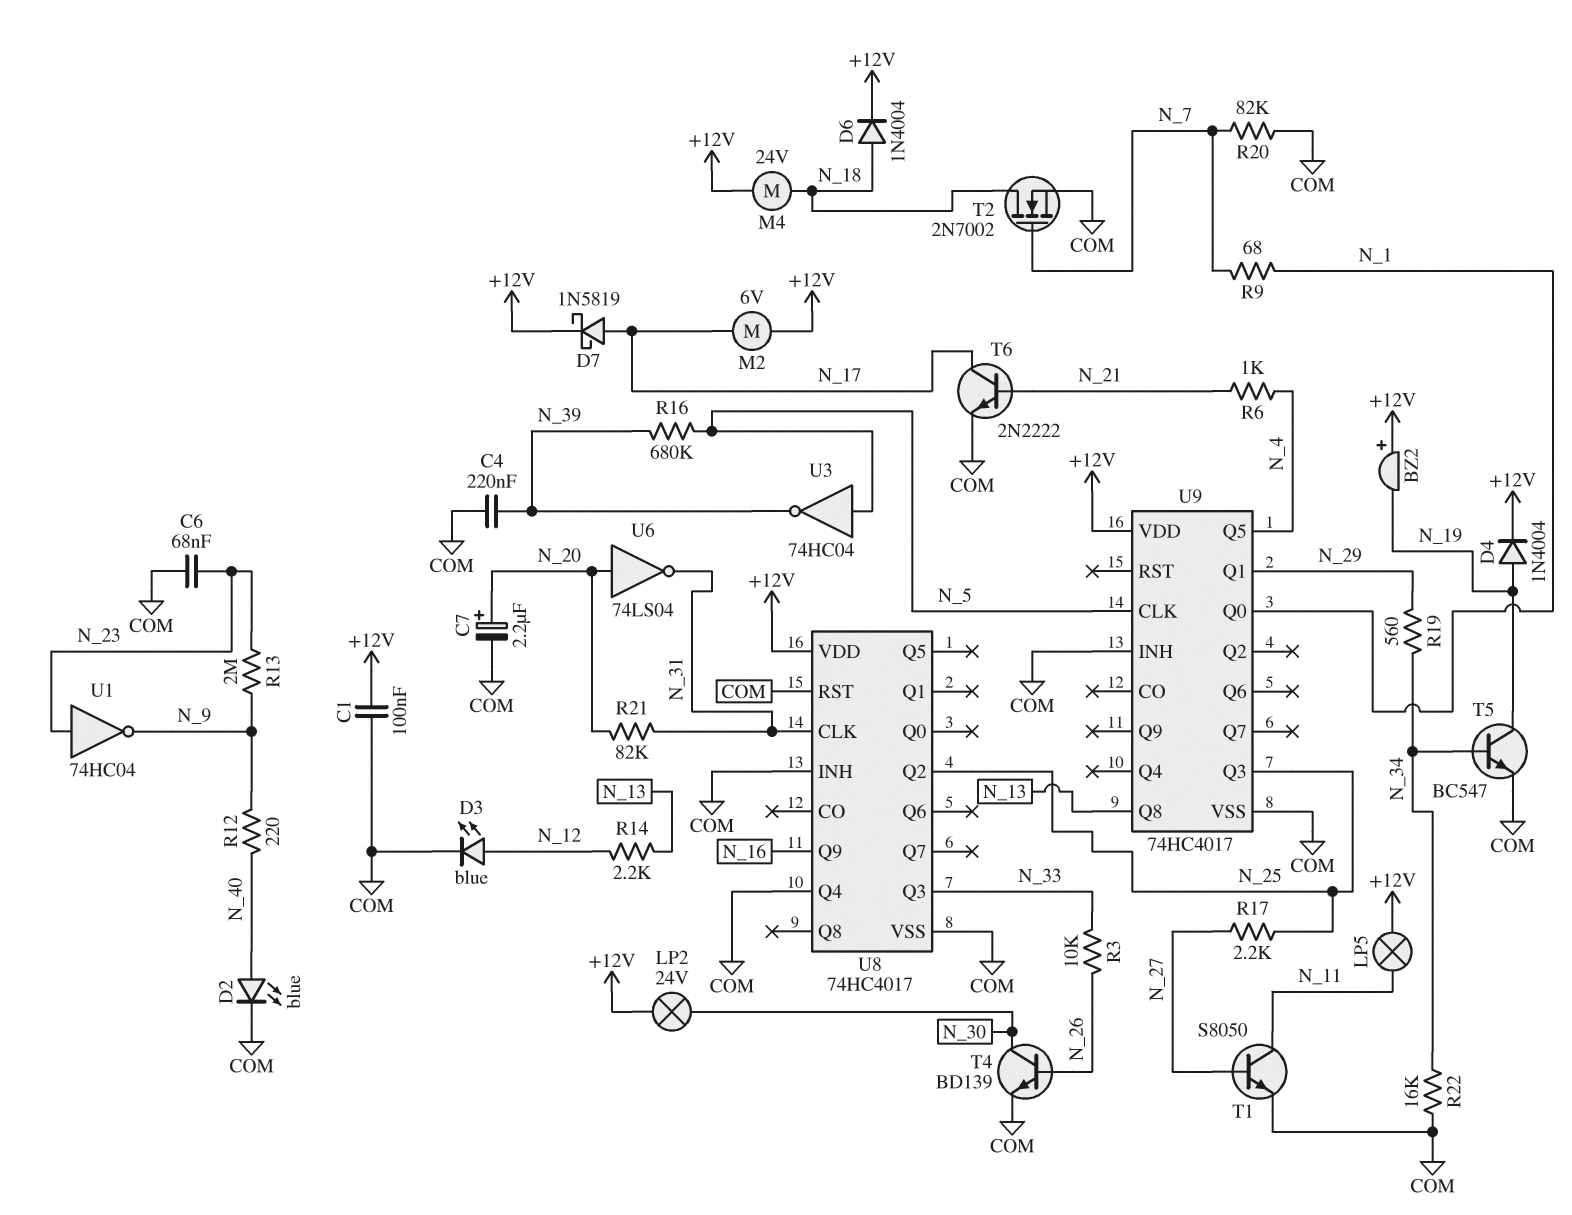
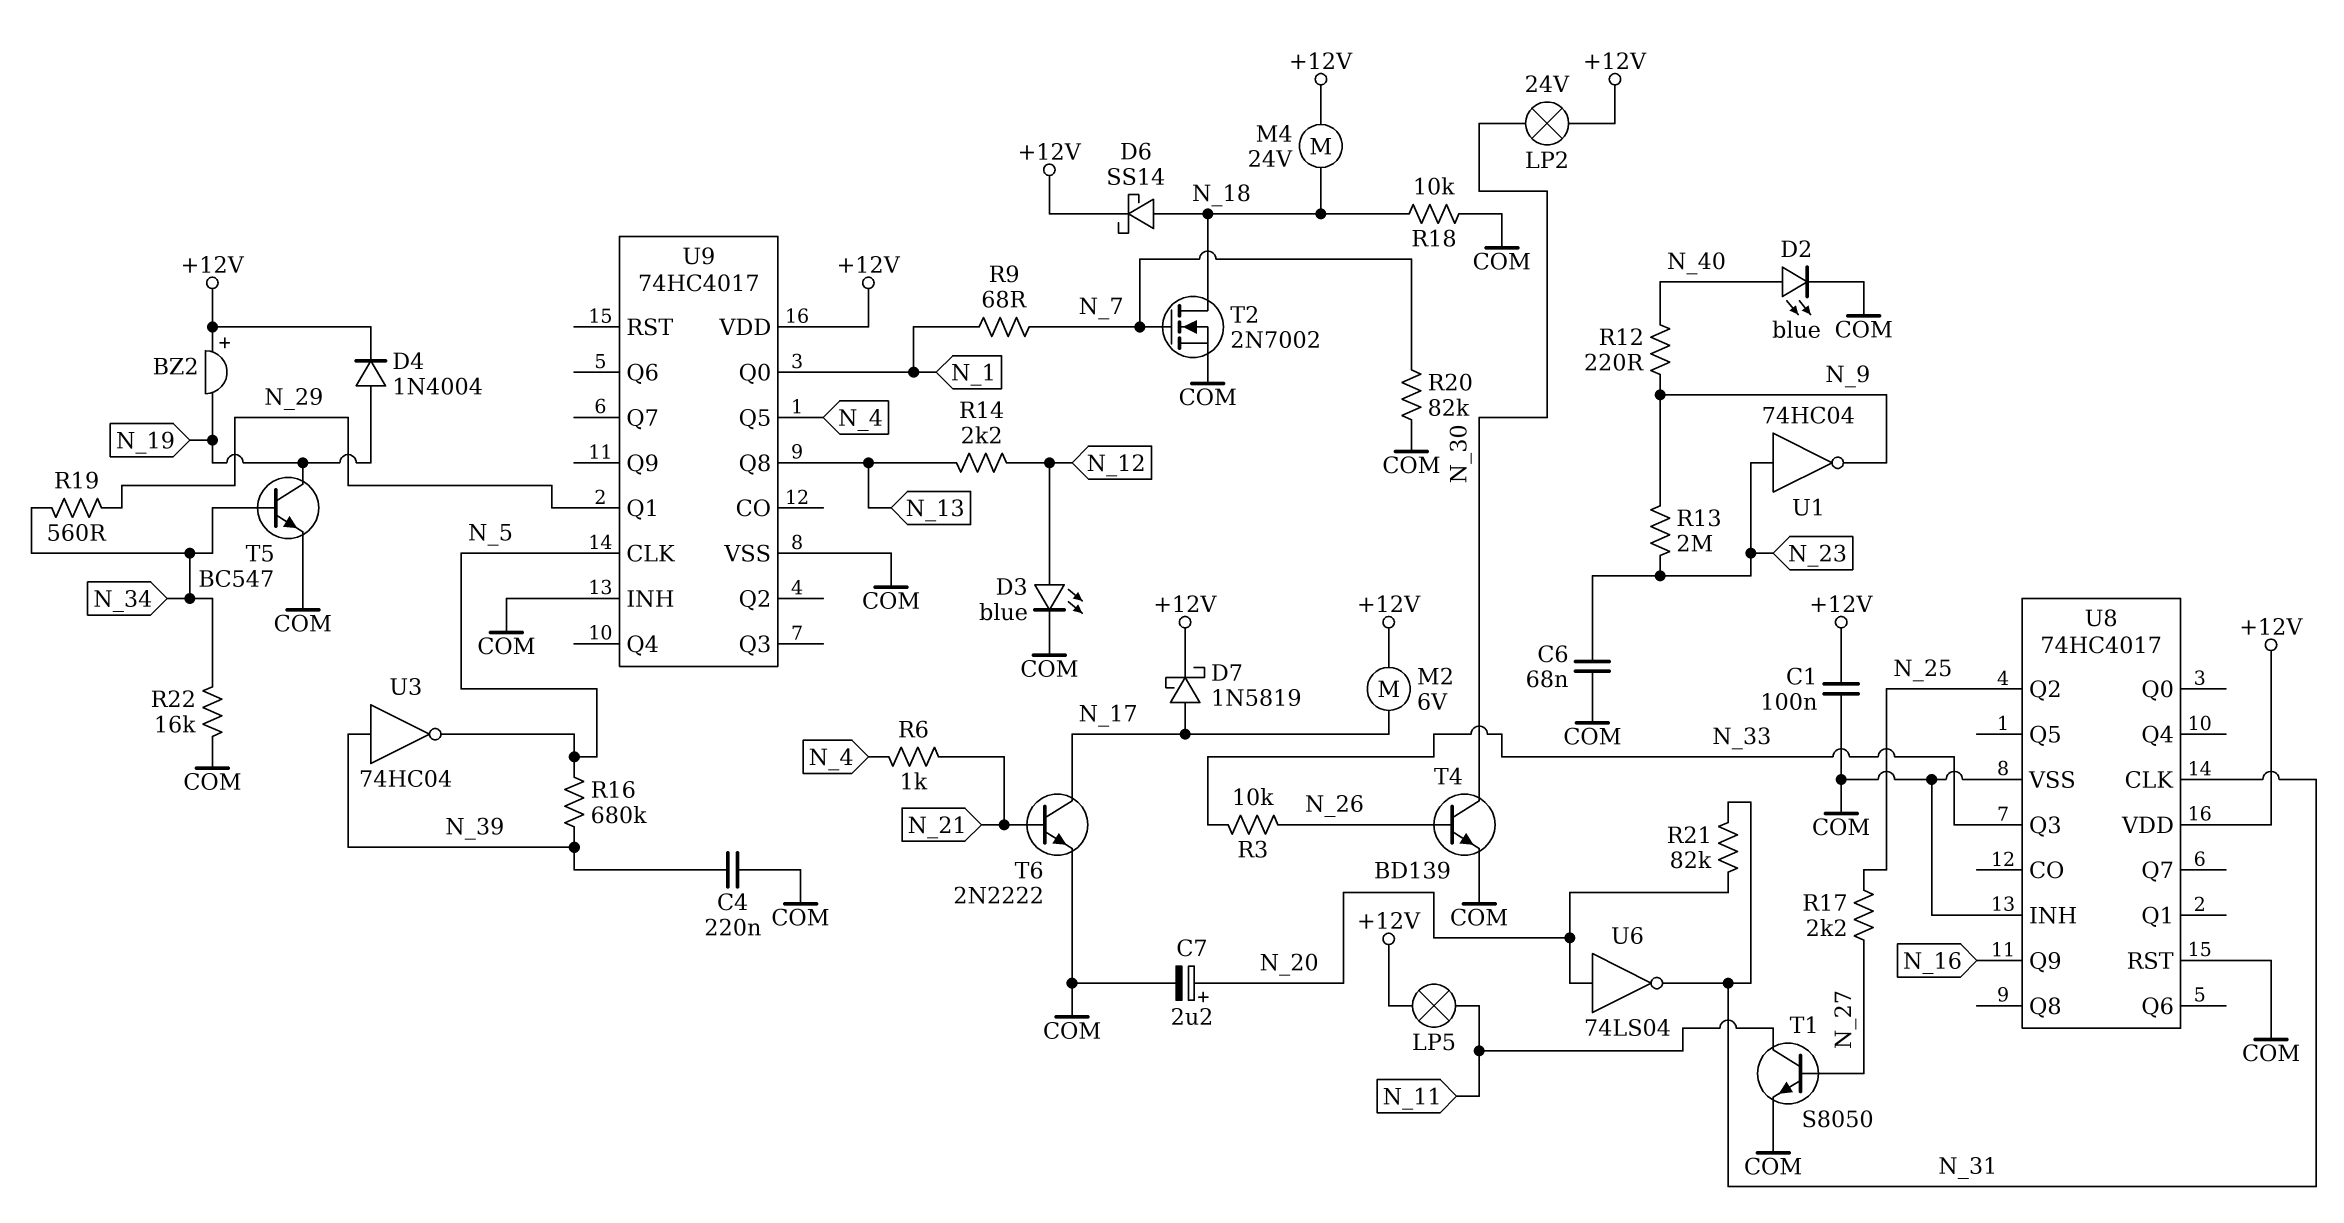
D6: diode 1N4004 (A N_18, K +12V) -> schottky SS14 (A N_18, K +12V)
R18: none -> 10k (COM, N_18)
U3: NOT 74HC04 (in N_5, out N_39) -> NOT 74HC04 (in N_39, out N_5)
U8 pin Q4: COM -> none
U9 pin Q3: N_25 -> none

